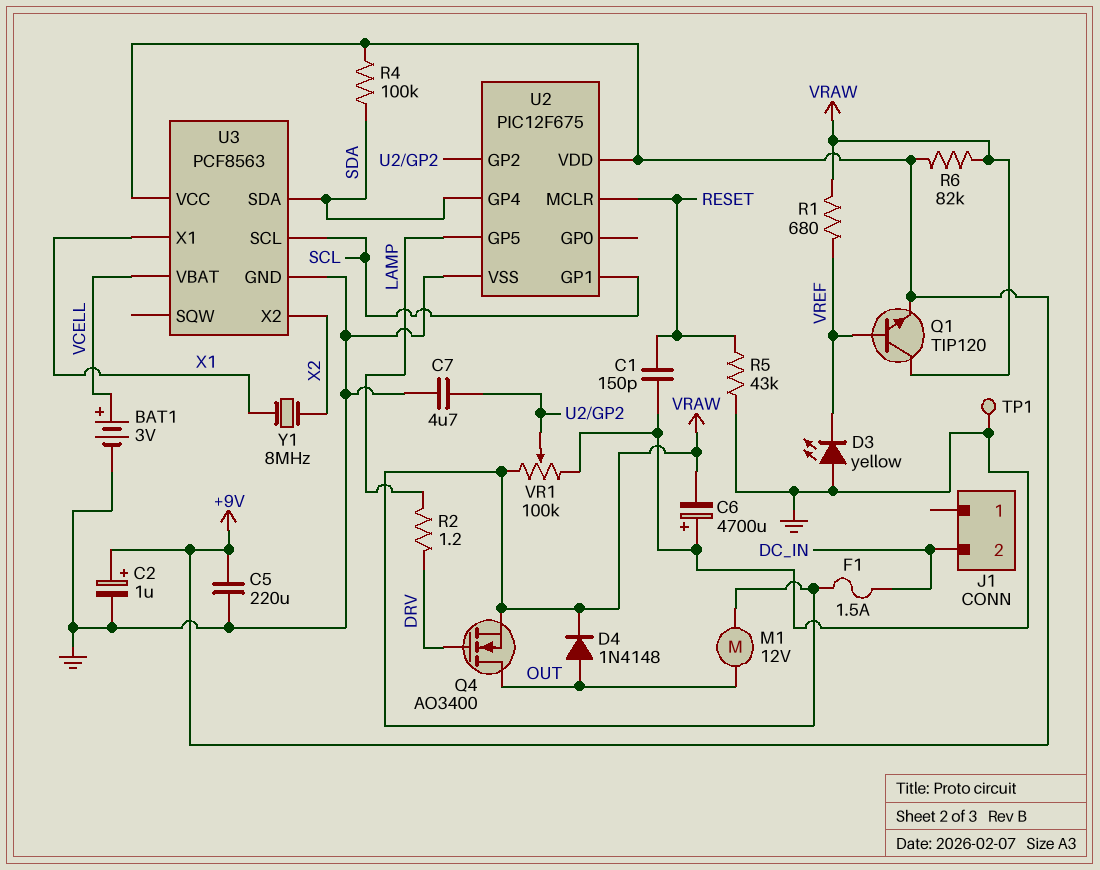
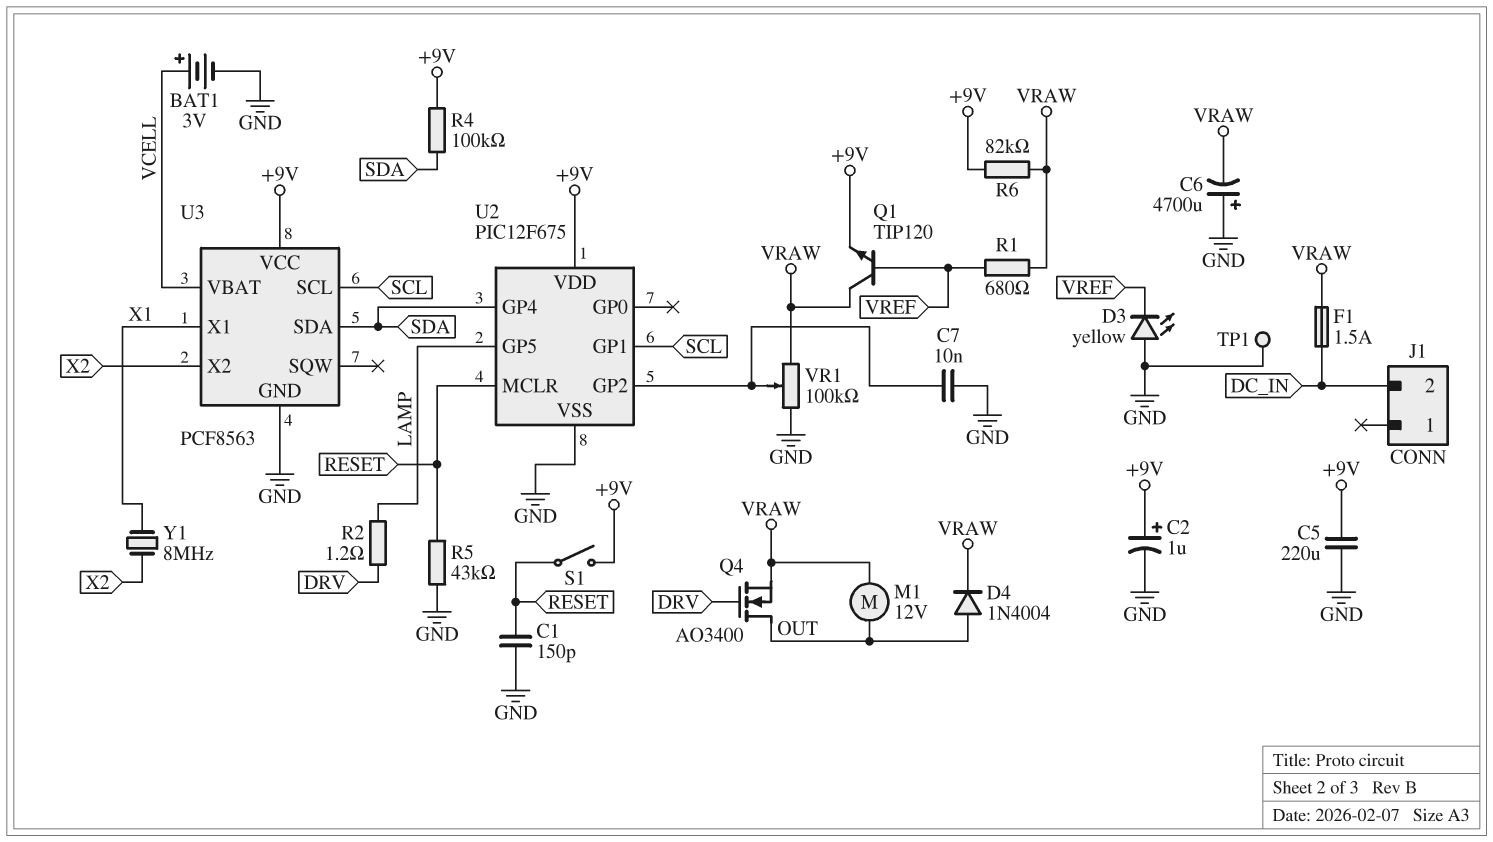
C7: 4.7uF (GND, U2/GP2) -> 10nF (GND, U2/GP2)
D4: diode 1N4148 (A OUT, K VRAW) -> diode 1N4004 (A OUT, K VRAW)
S1: none -> switch (+9V, RESET)

